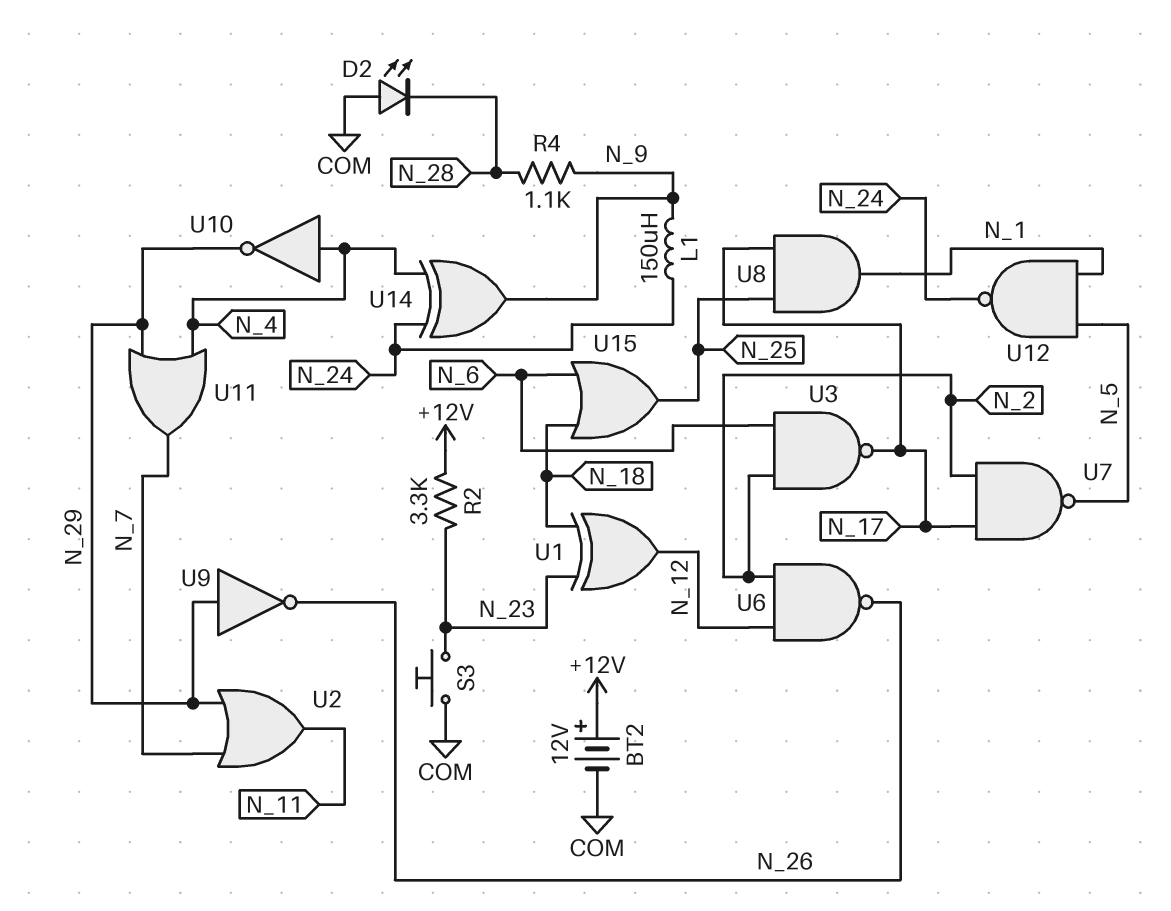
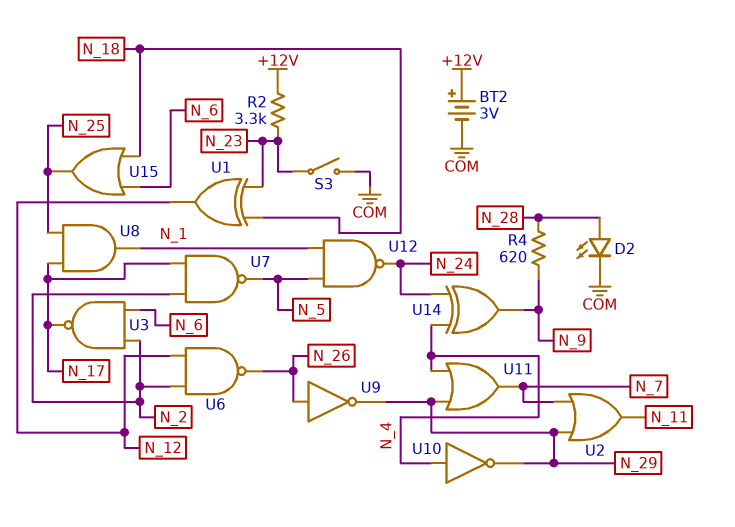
BT2: 12V (plus +12V, minus COM) -> 3V (plus +12V, minus COM)
D2: LED (A COM, K N_28) -> LED (A N_28, K COM)
L1: 150uH (N_9, N_24) -> none
R4: 1.1k (N_9, N_28) -> 620 (N_9, N_28)
S3: button (COM, N_23) -> switch (COM, N_23)
U9: NOT (in N_29, out N_26) -> NOT (in N_26, out N_29)

